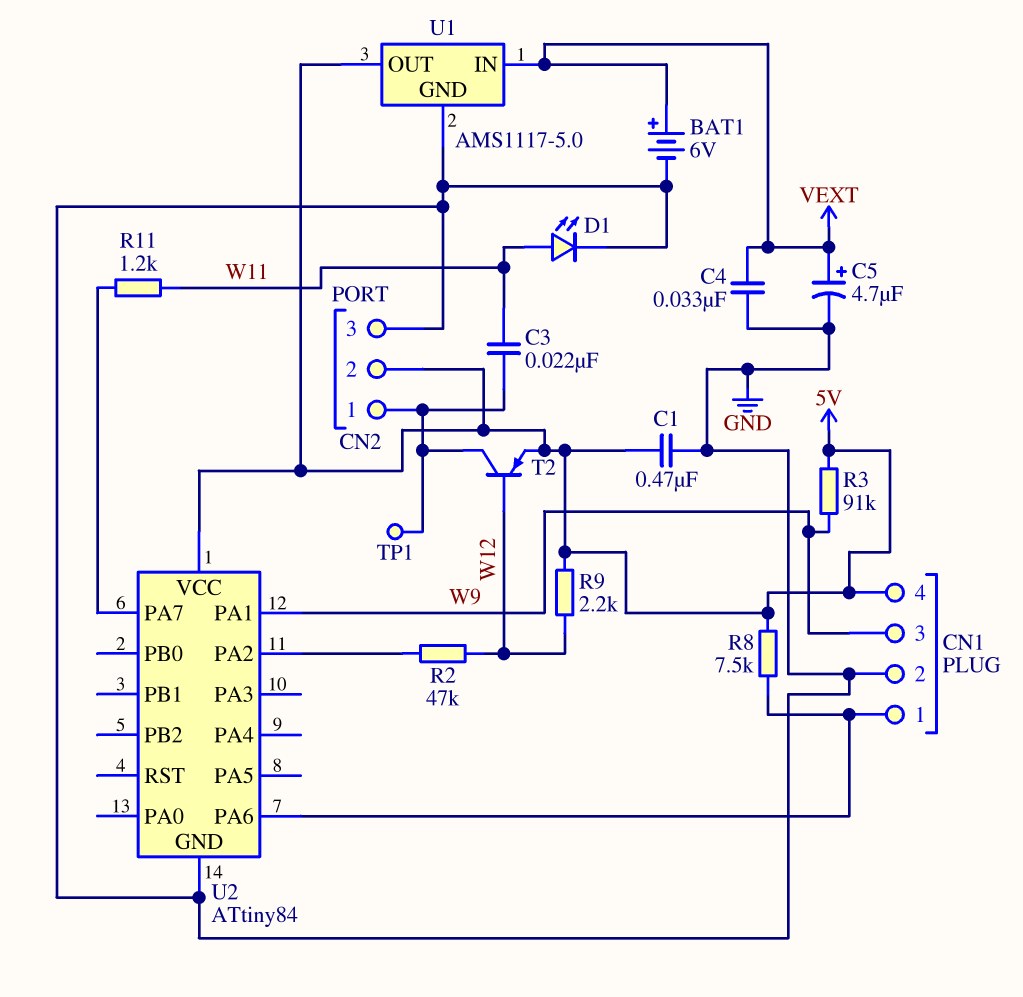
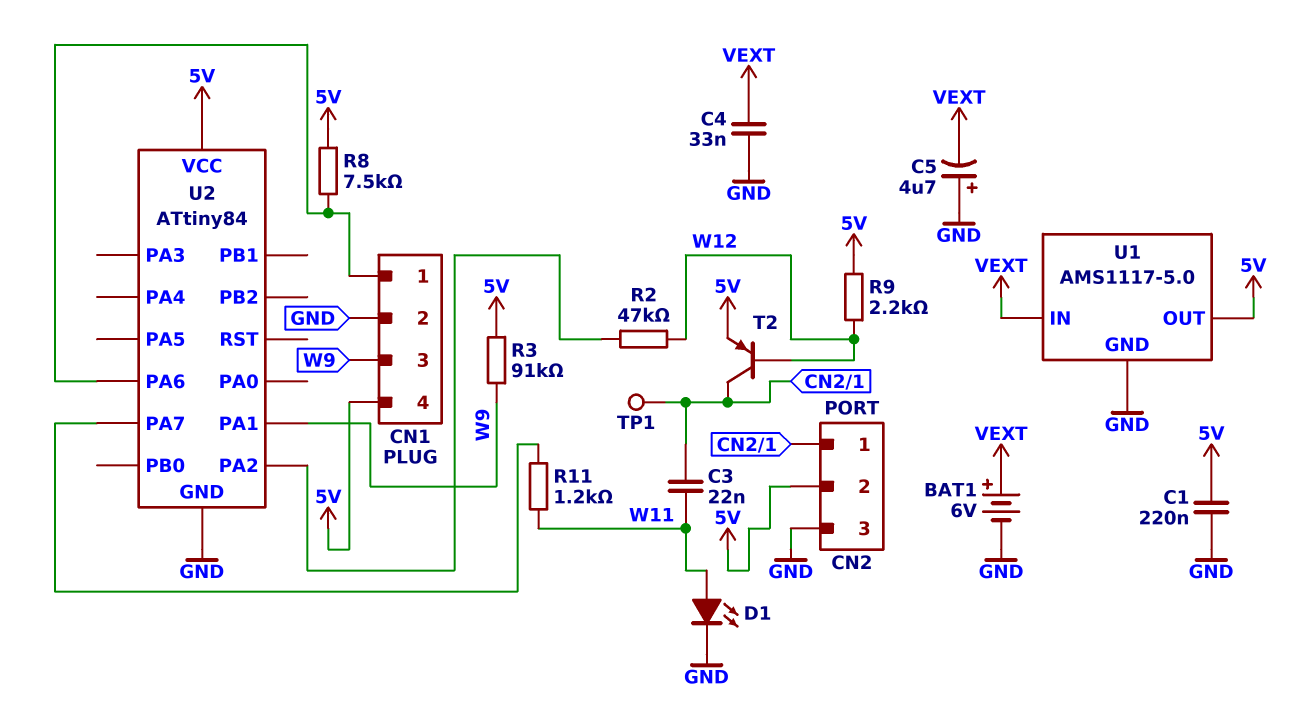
C1: 470nF (5V, GND) -> 220nF (5V, GND)
C5: 4.7uF (plus VEXT, minus GND) -> 4.7uF (plus GND, minus VEXT)

